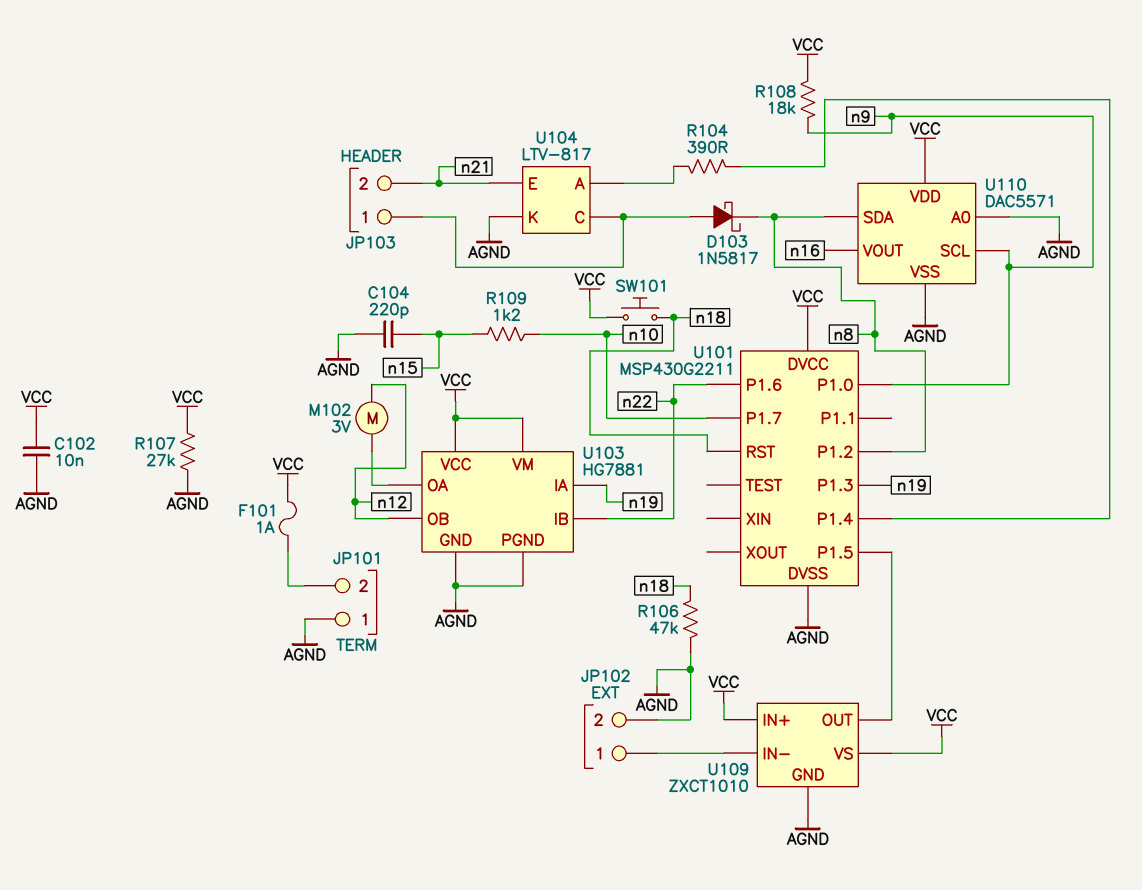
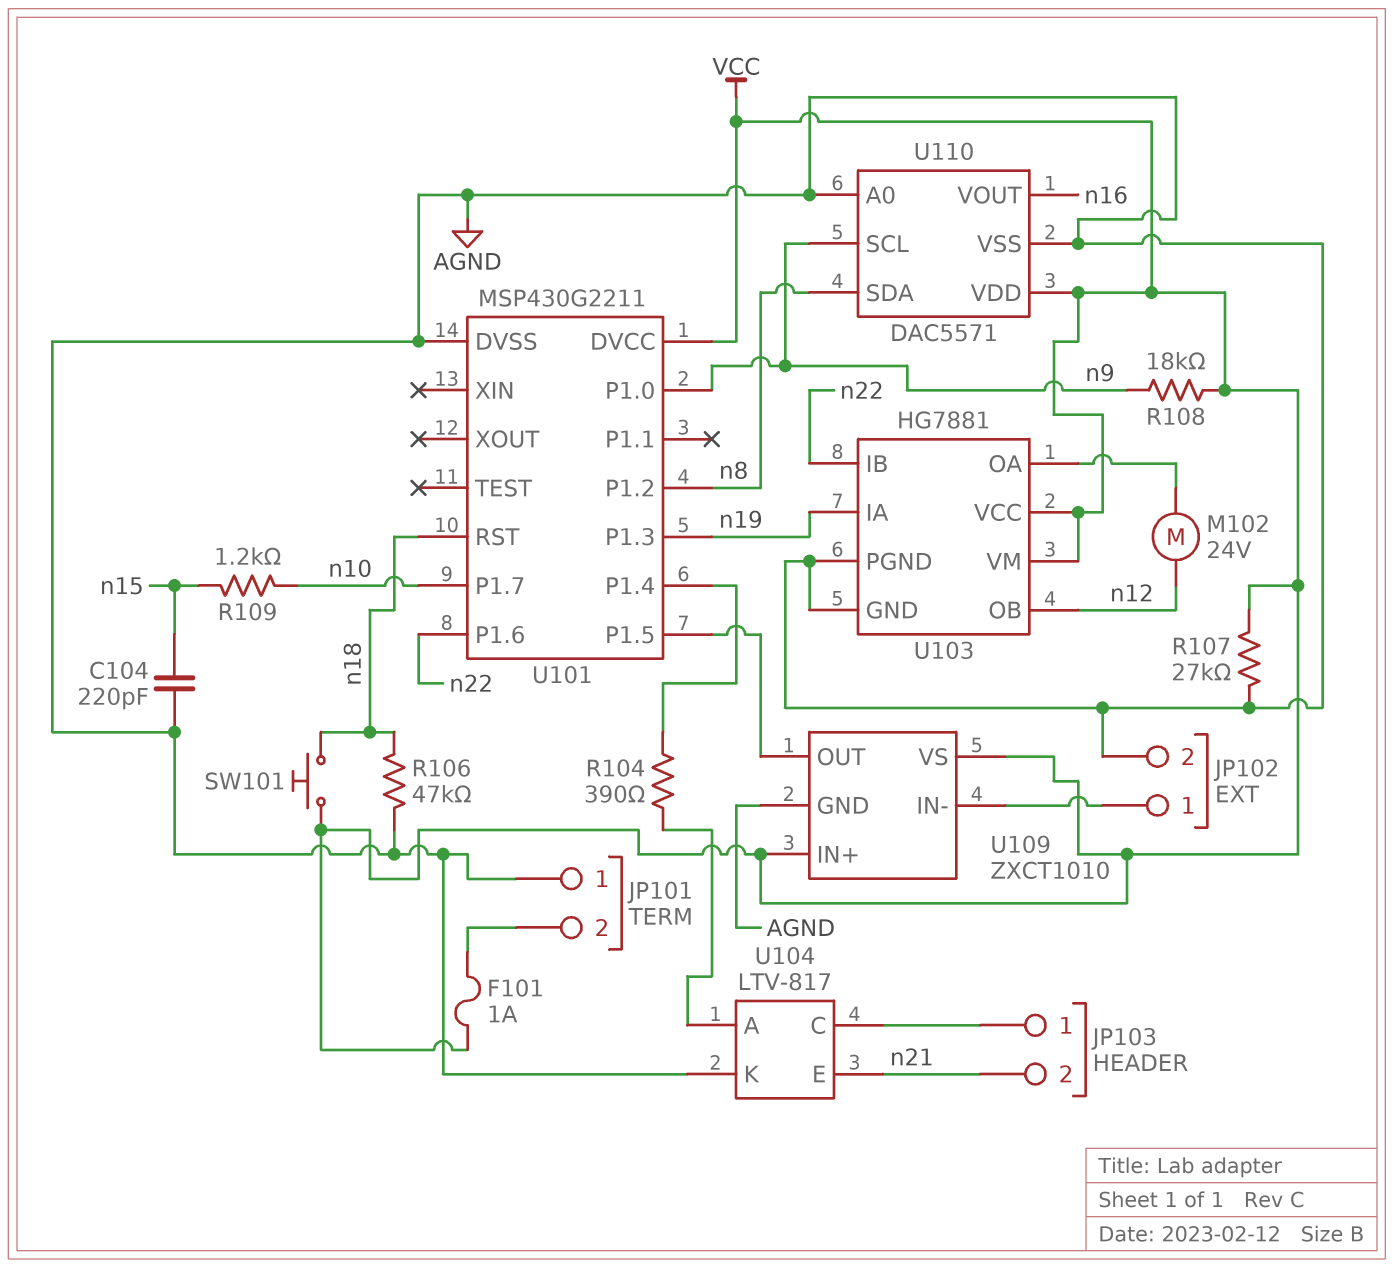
C102: 10nF (AGND, VCC) -> none
D103: schottky 1N5817 (A JP103/1, K n8) -> none
M102: motor 3V (U103/OA, n12) -> motor 24V (U103/OA, n12)

